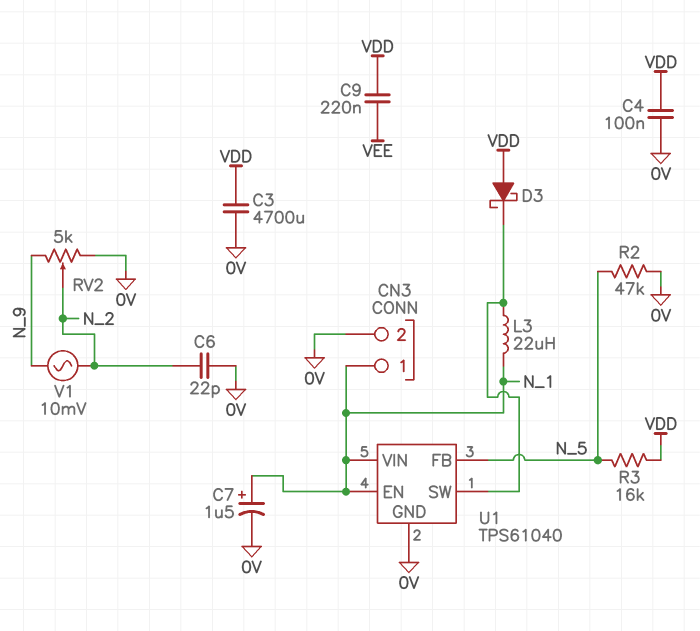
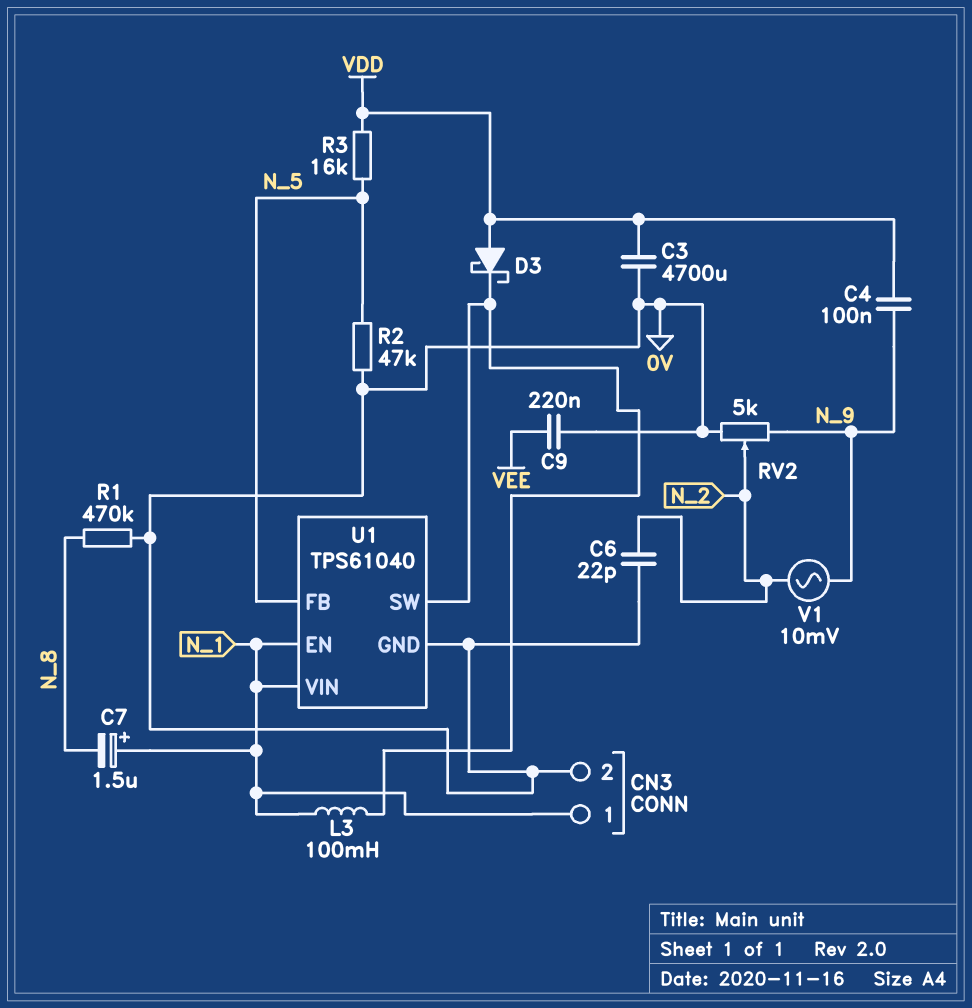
C4: 100nF (0V, VDD) -> 100nF (N_9, VDD)
C7: 1.5uF (plus N_1, minus 0V) -> 1.5uF (plus N_1, minus N_8)
C9: 220nF (VDD, VEE) -> 220nF (0V, VEE)
L3: 22uH (N_1, U1/SW) -> 100mH (N_1, U1/SW)
R1: none -> 470k (0V, N_8)

